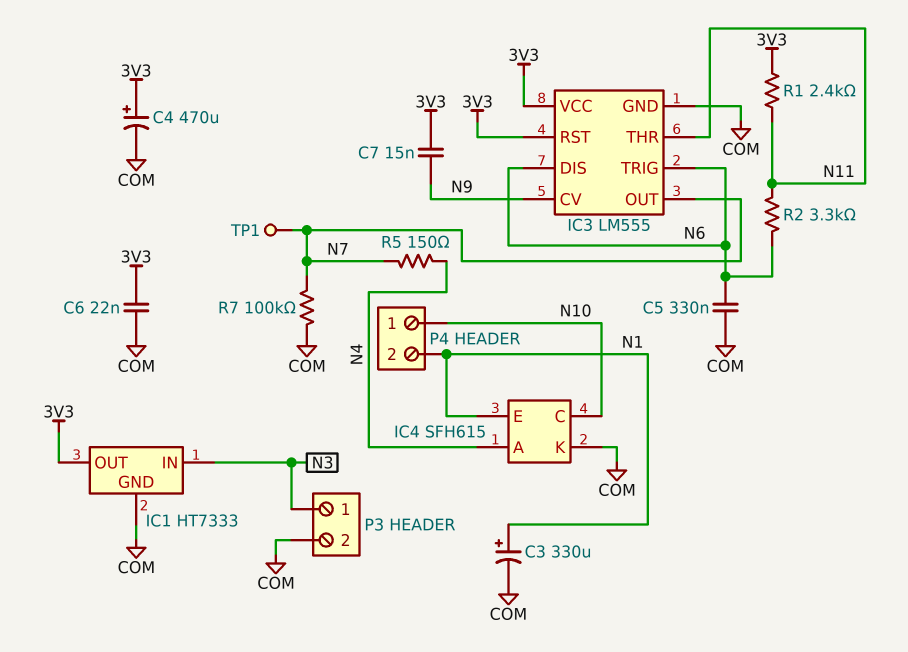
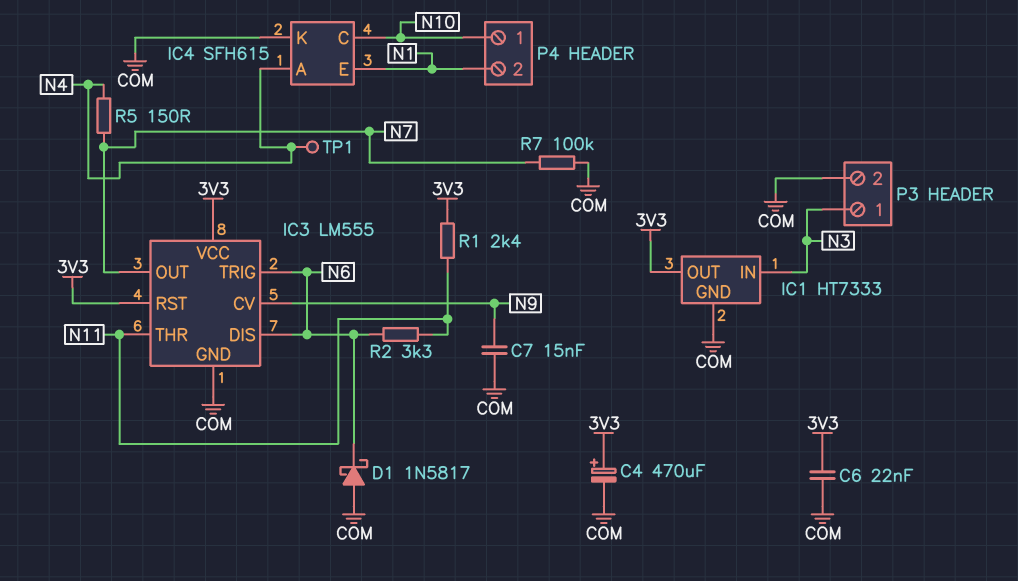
C3: 330uF (plus N1, minus COM) -> none
C5: 330nF (COM, N6) -> none
C7: 15nF (3V3, N9) -> 15nF (COM, N9)
D1: none -> schottky 1N5817 (A COM, K N6)
TP1: test point (N7) -> test point (N4)

